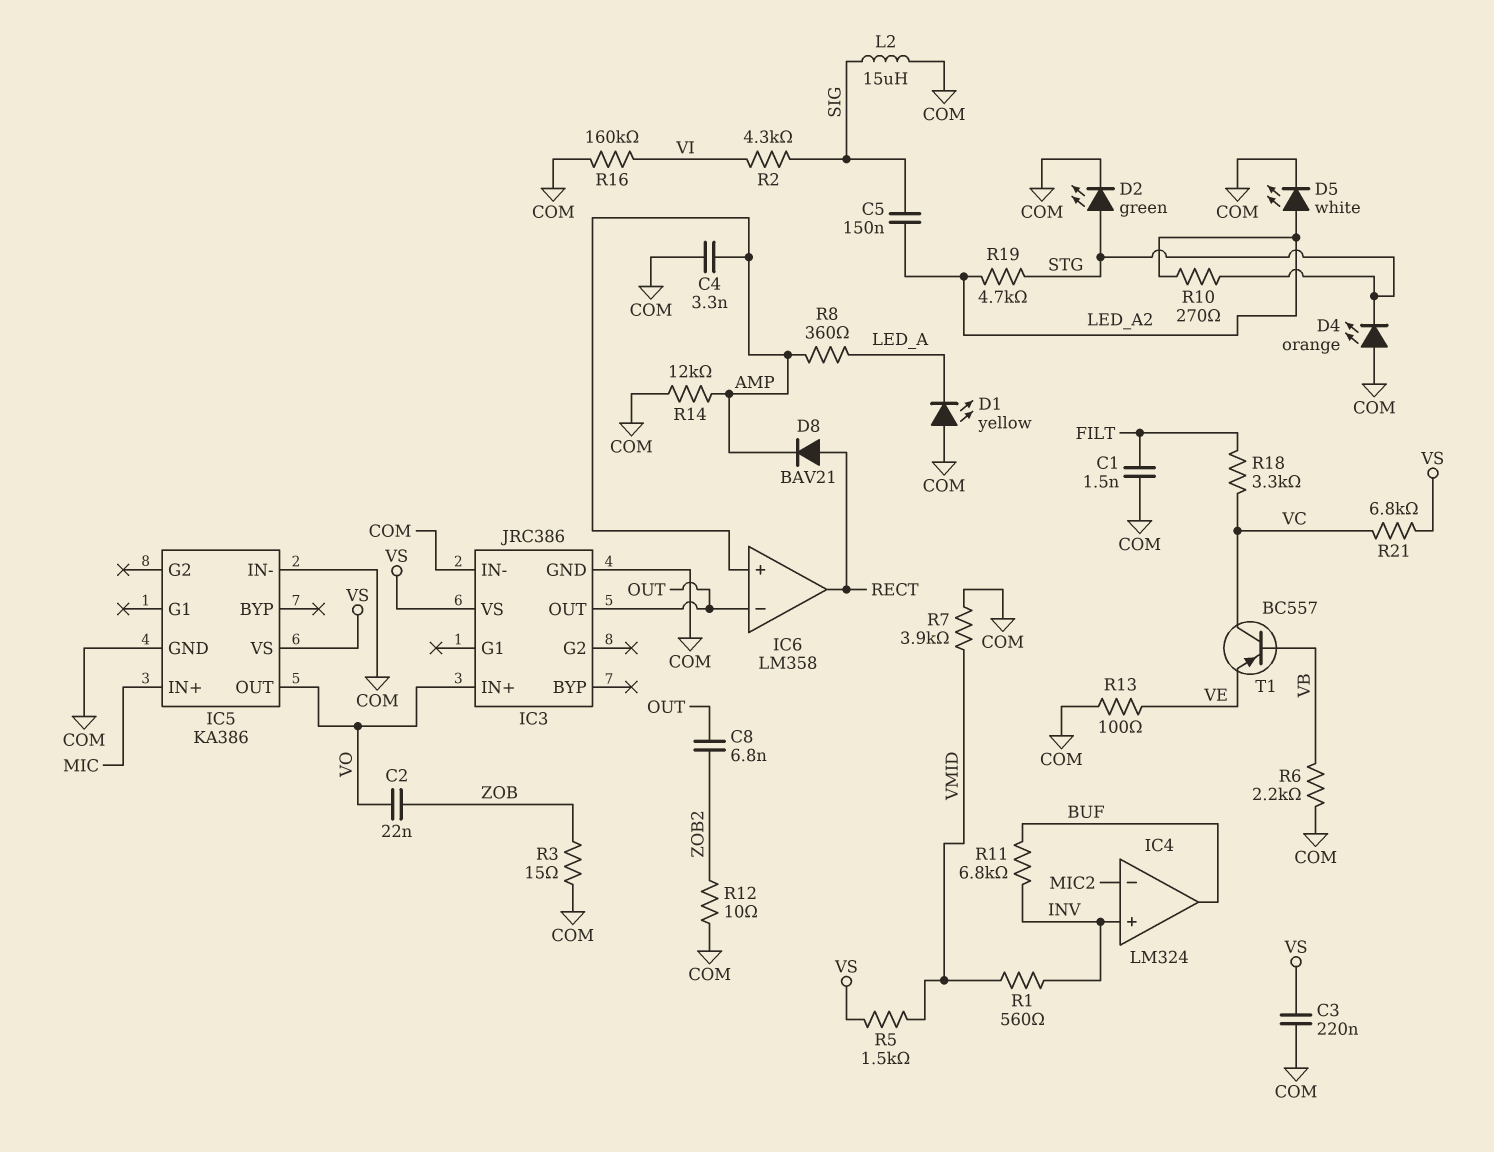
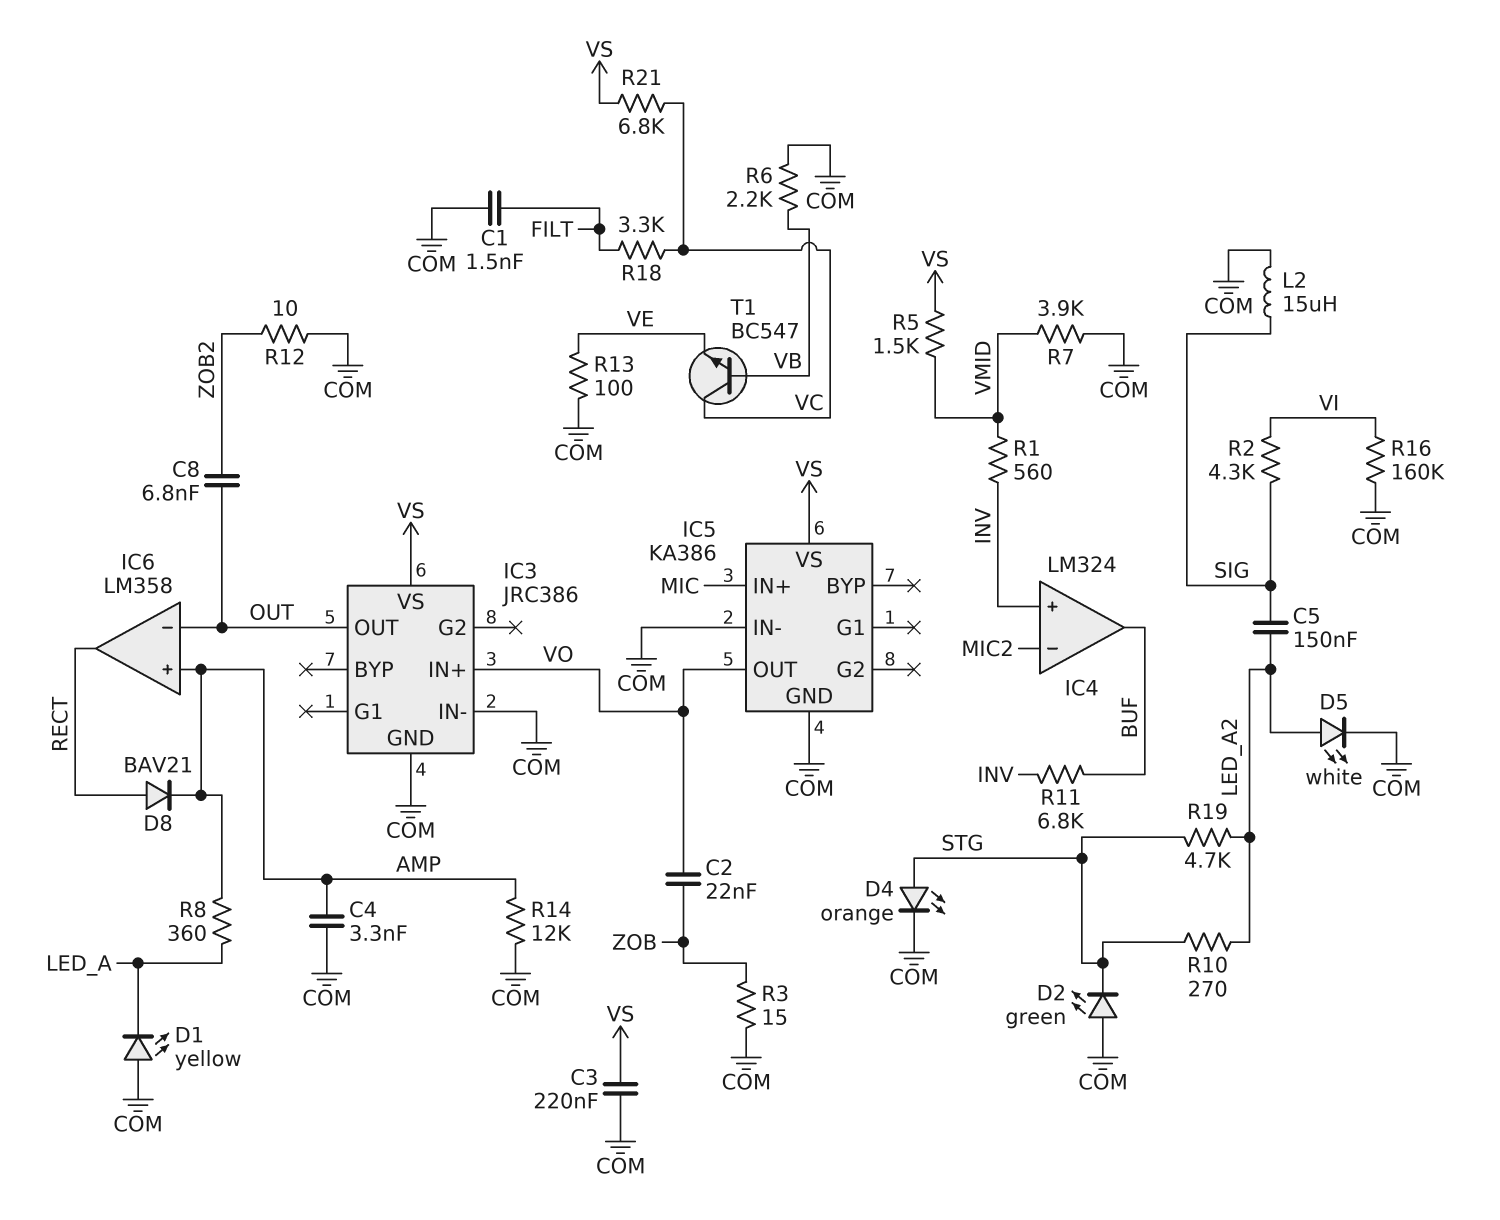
D2: LED green (A STG, K COM) -> LED green (A COM, K STG)
D4: LED orange (A COM, K STG) -> LED orange (A STG, K COM)
T1: PNP BC557 (B VB, C VC, E VE) -> NPN BC547 (B VB, C VC, E VE)

